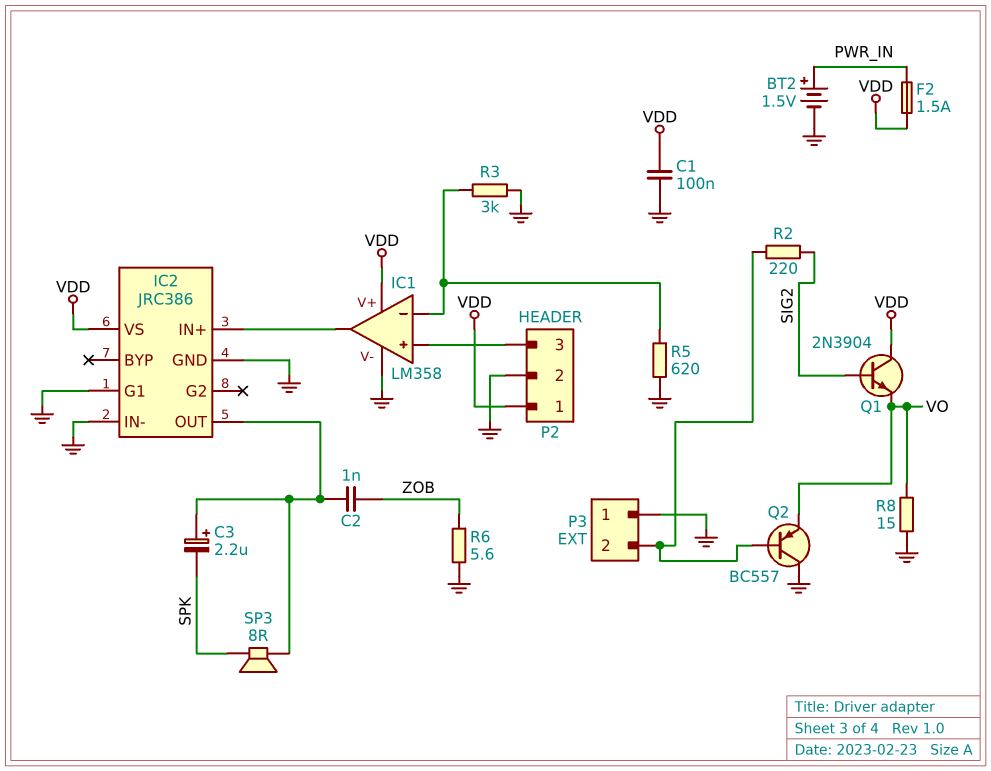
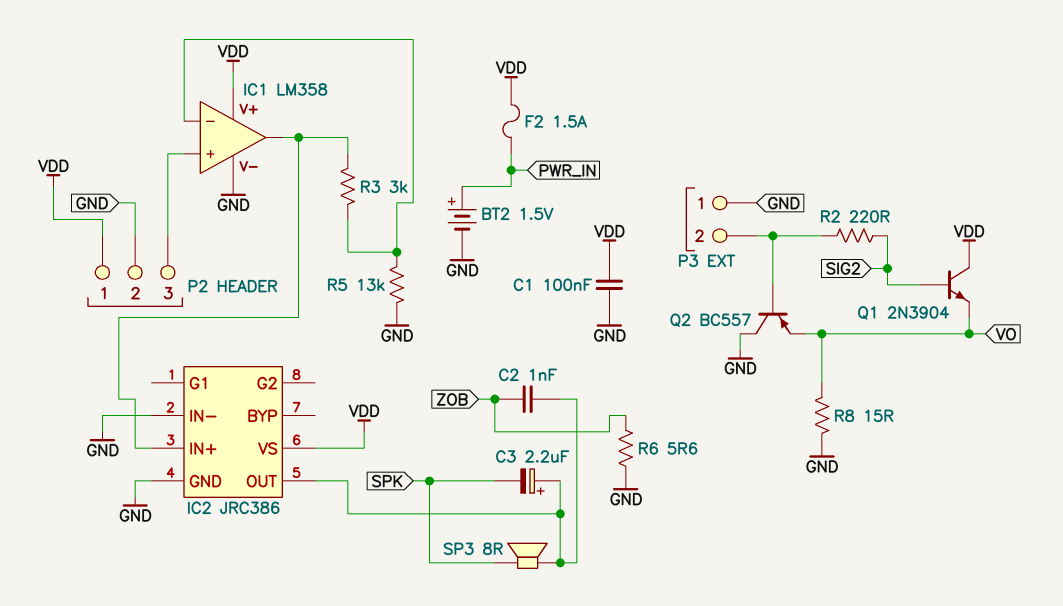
IC2 pin G1: GND -> none
R3: 3k (GND, IC1/in-) -> 3k (IC1/in-, IC1/out)
R5: 620 (GND, IC1/in-) -> 13k (GND, IC1/in-)

